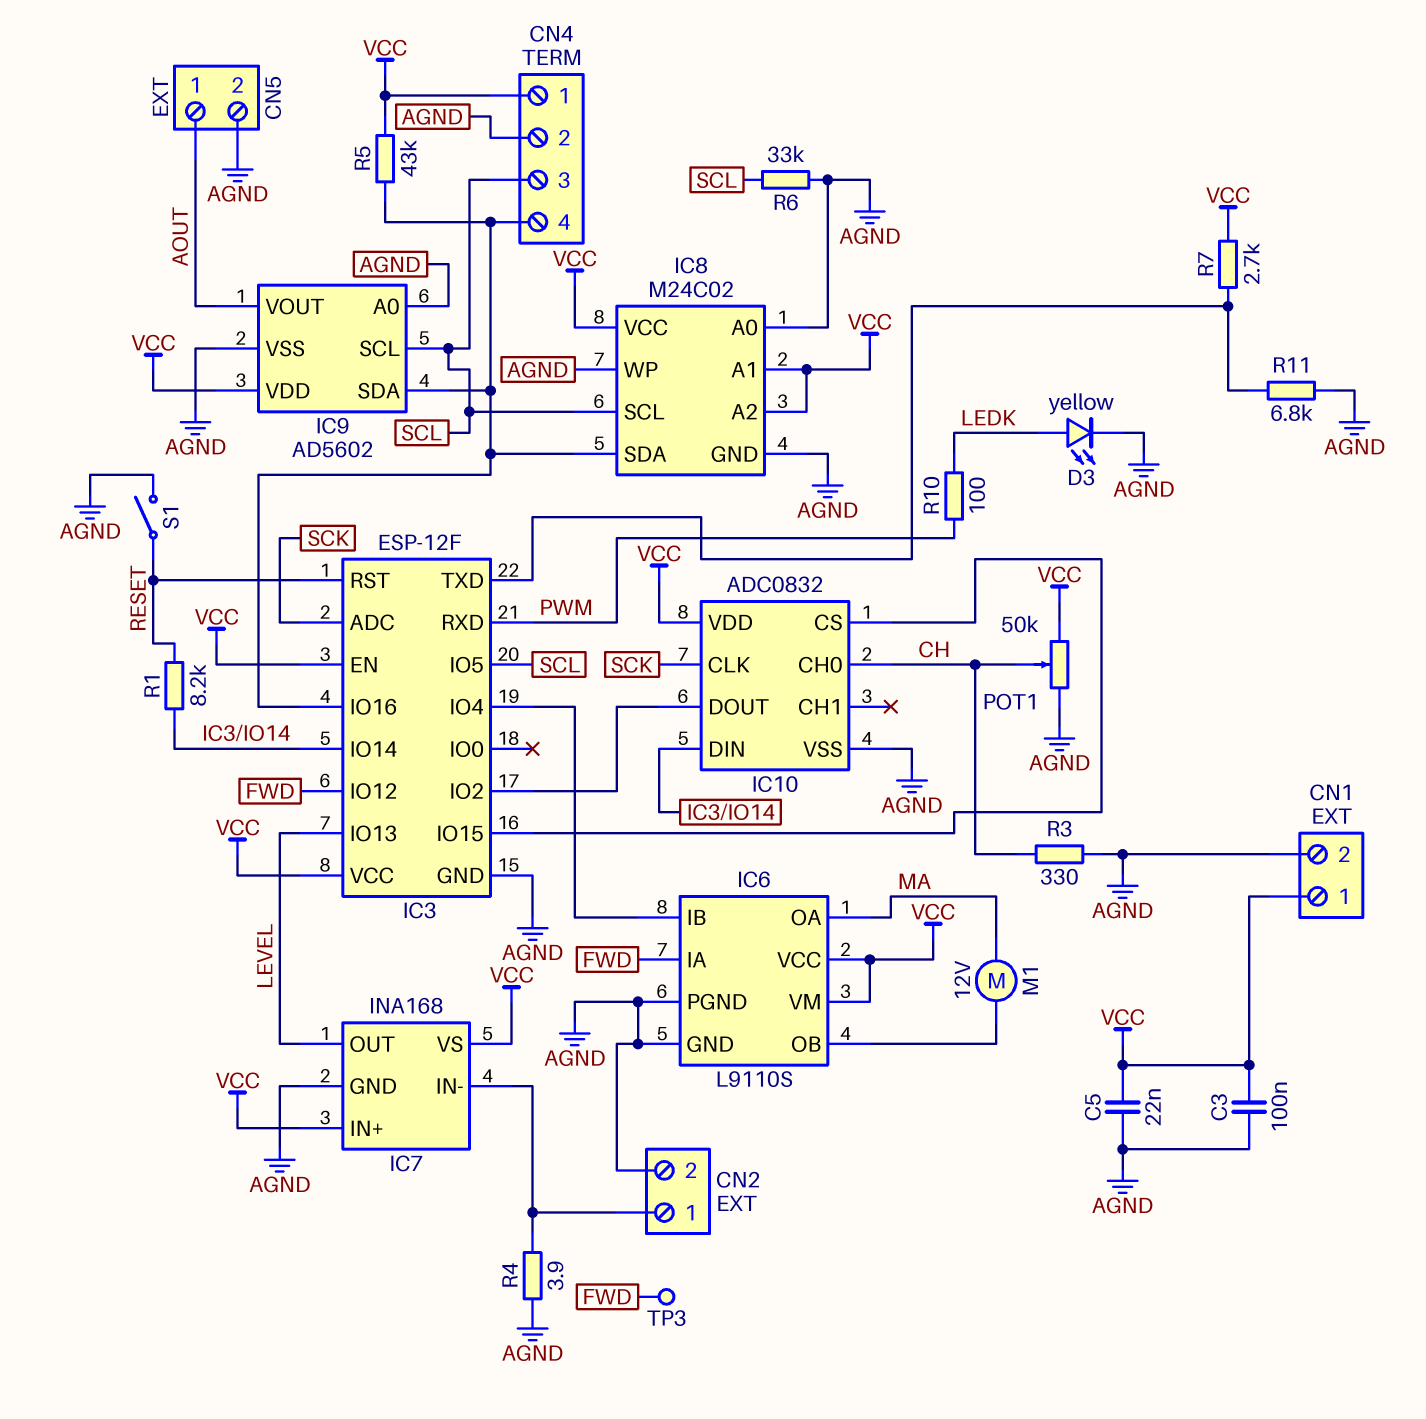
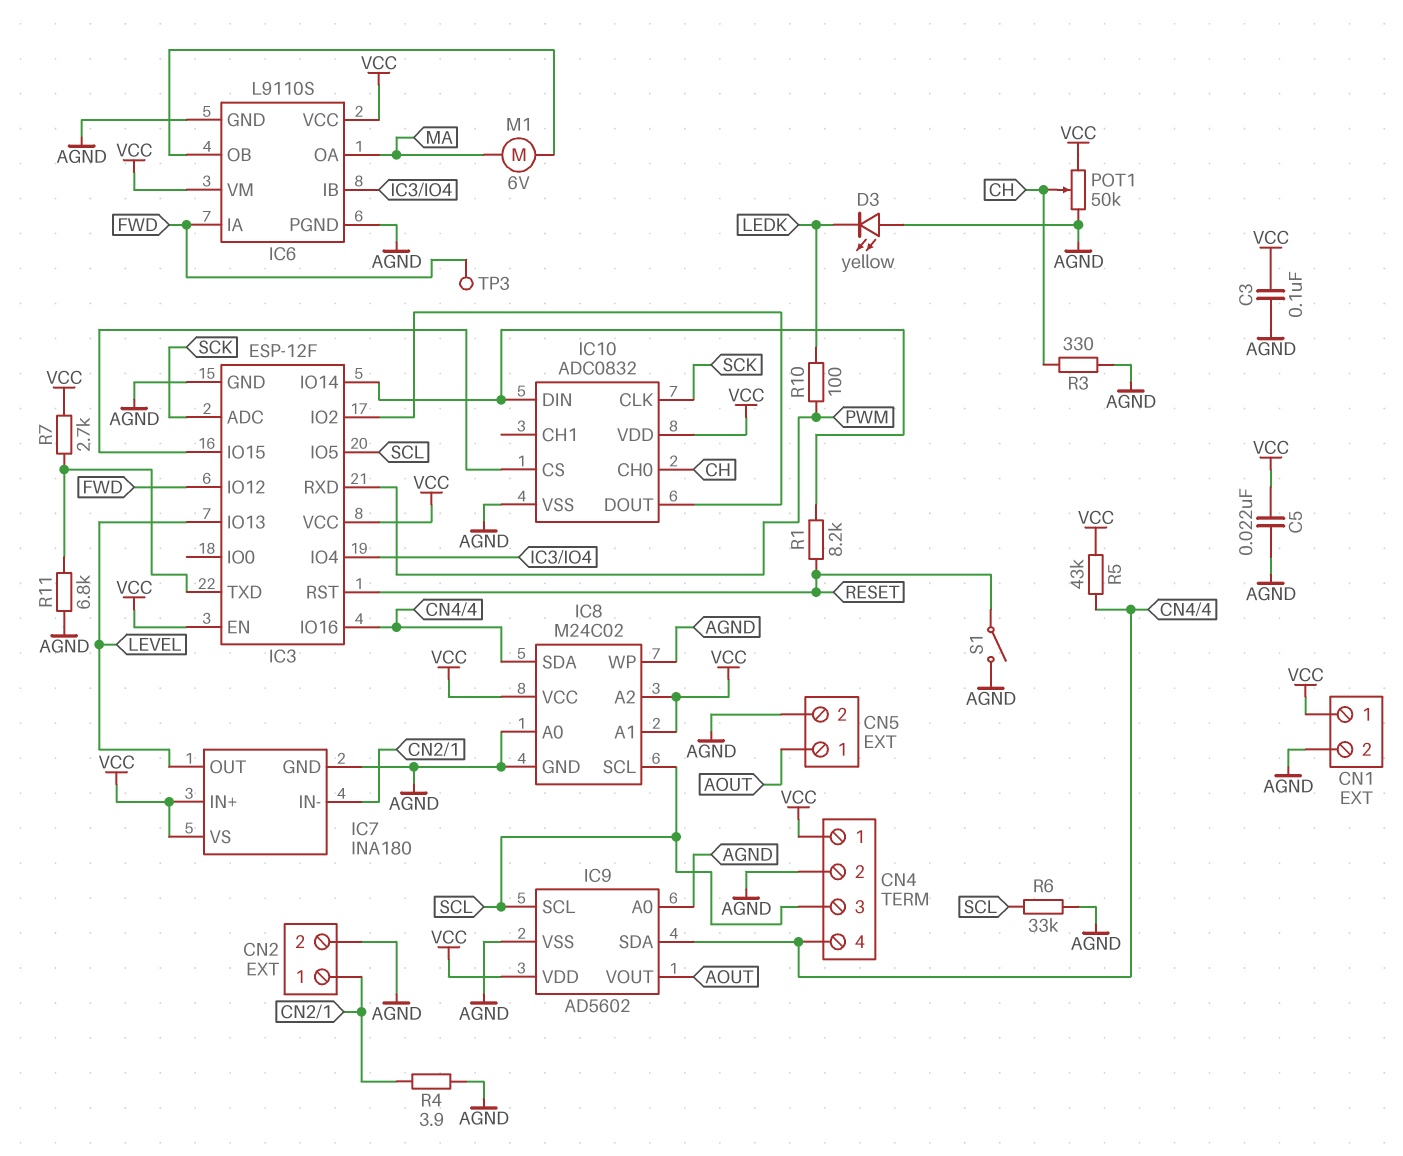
D3: LED yellow (A LEDK, K AGND) -> LED yellow (A AGND, K LEDK)
IC7: INA168 -> INA180
M1: motor 12V (IC6/OB, MA) -> motor 6V (IC6/OB, MA)

